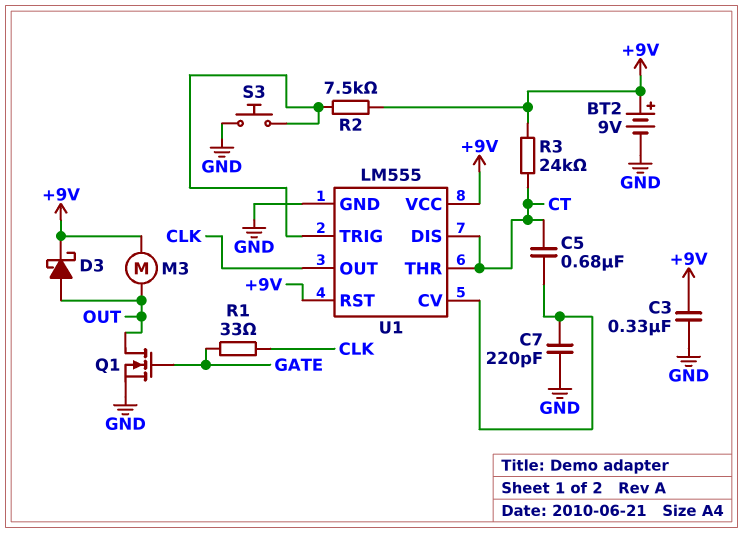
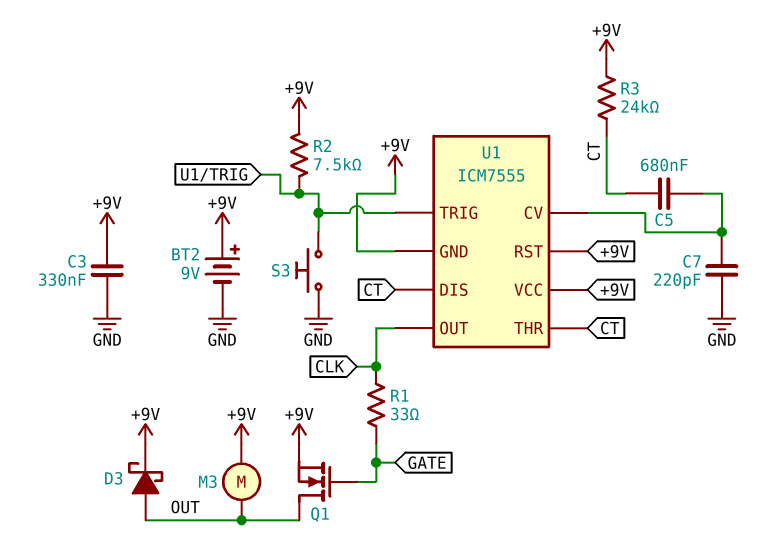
Q1: NMOS (G GATE, D OUT, S GND) -> NMOS (G GATE, D OUT, S +9V)
U1: LM555 -> ICM7555
U1 pin GND: GND -> +9V

